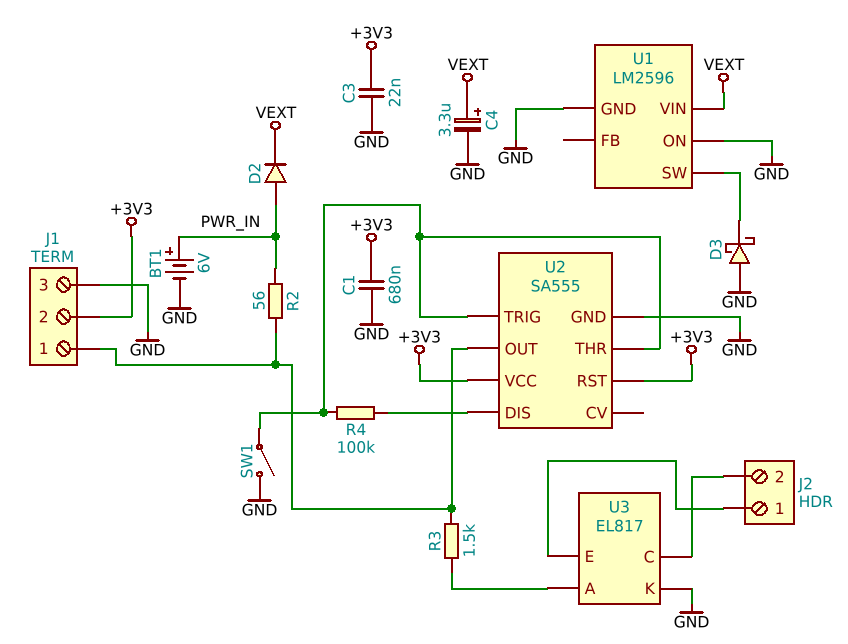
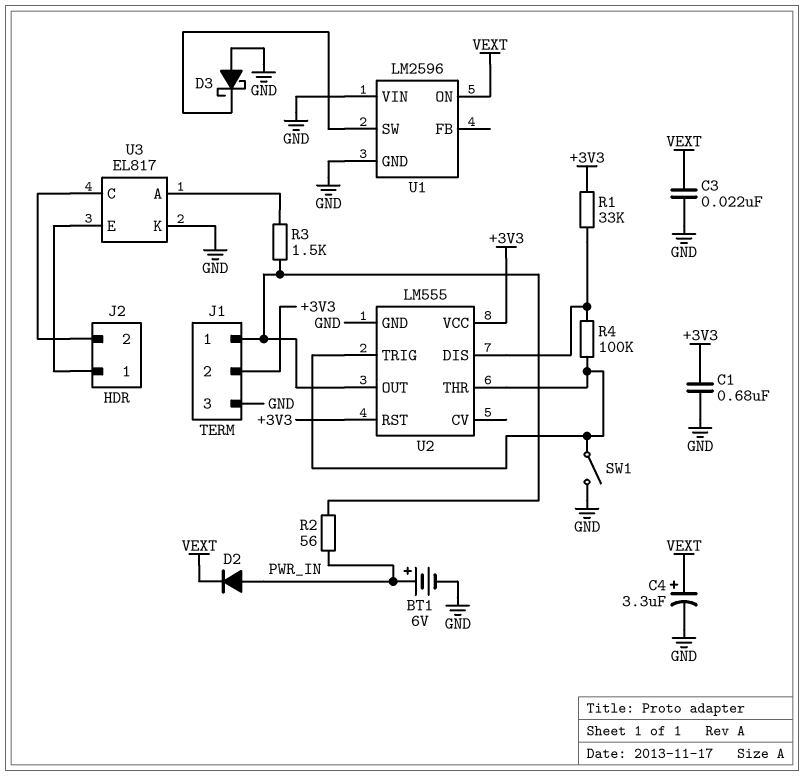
C3: 22nF (+3V3, GND) -> 22nF (GND, VEXT)
R1: none -> 33k (+3V3, U2/DIS)
U1 pin ON: GND -> VEXT
U1 pin VIN: VEXT -> GND
U2: SA555 -> LM555

